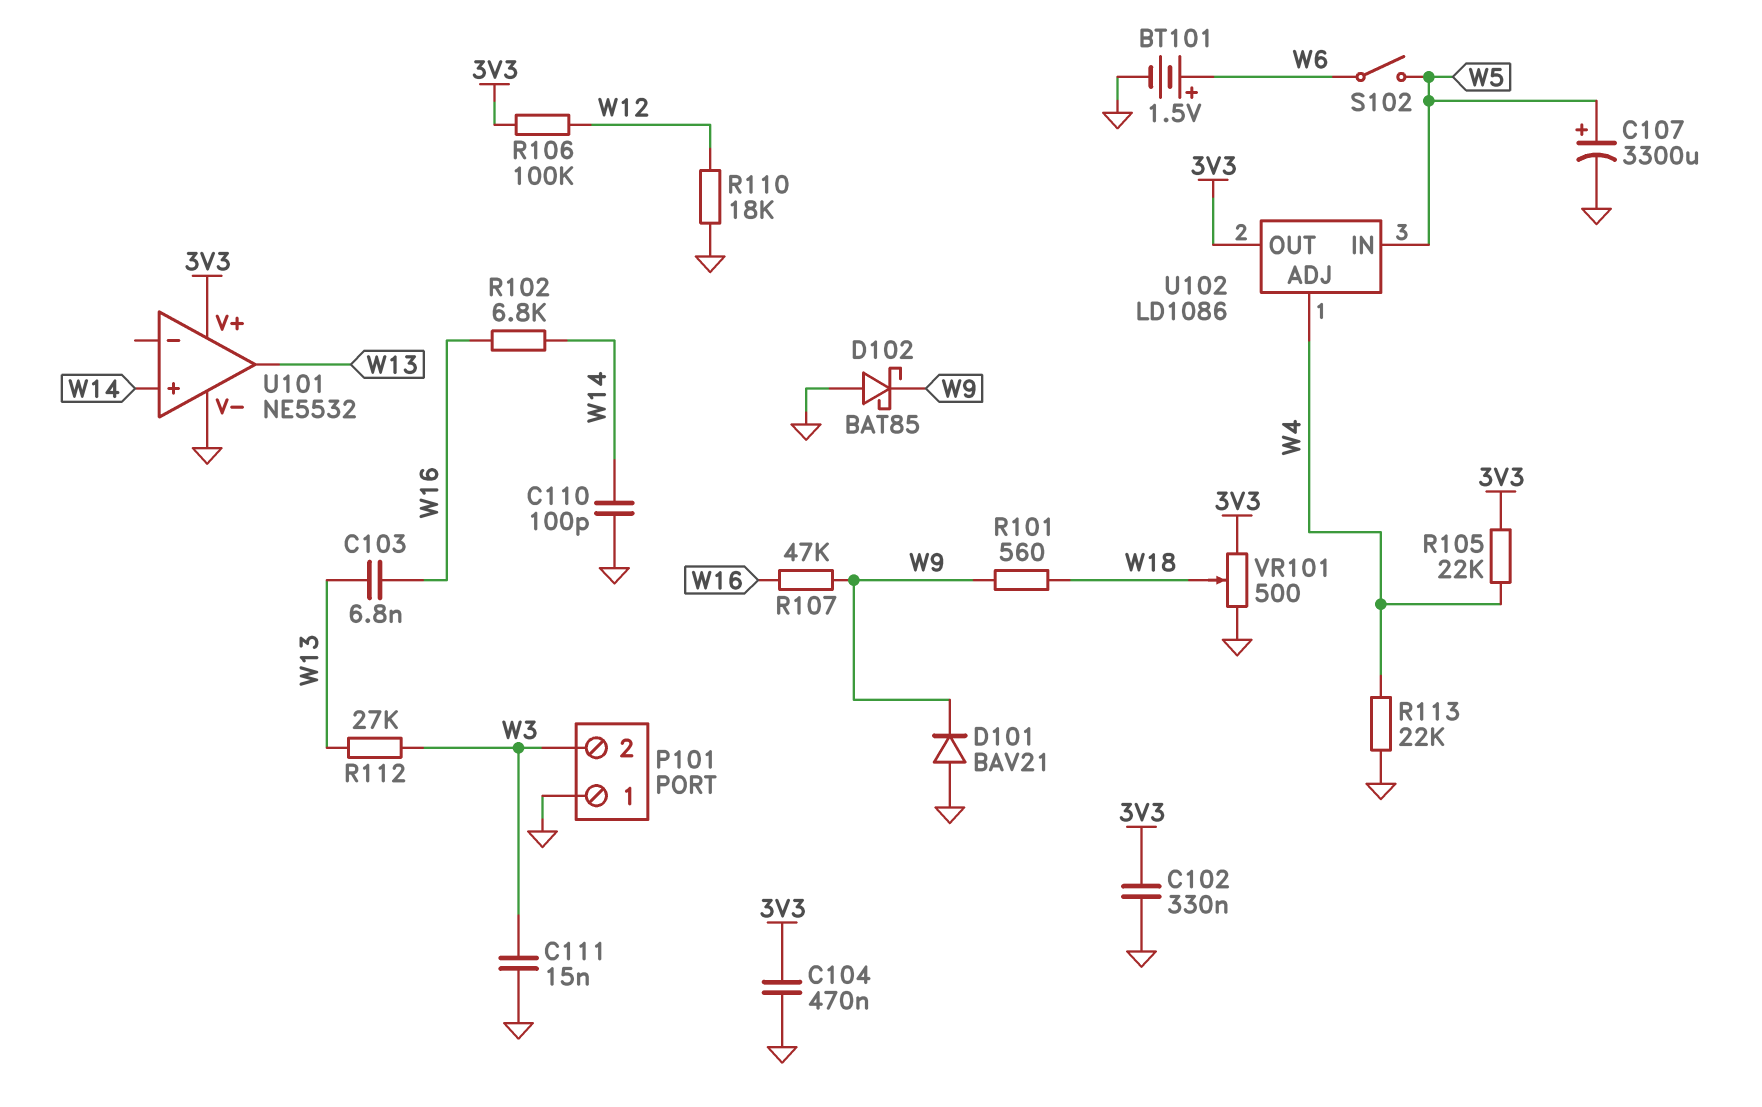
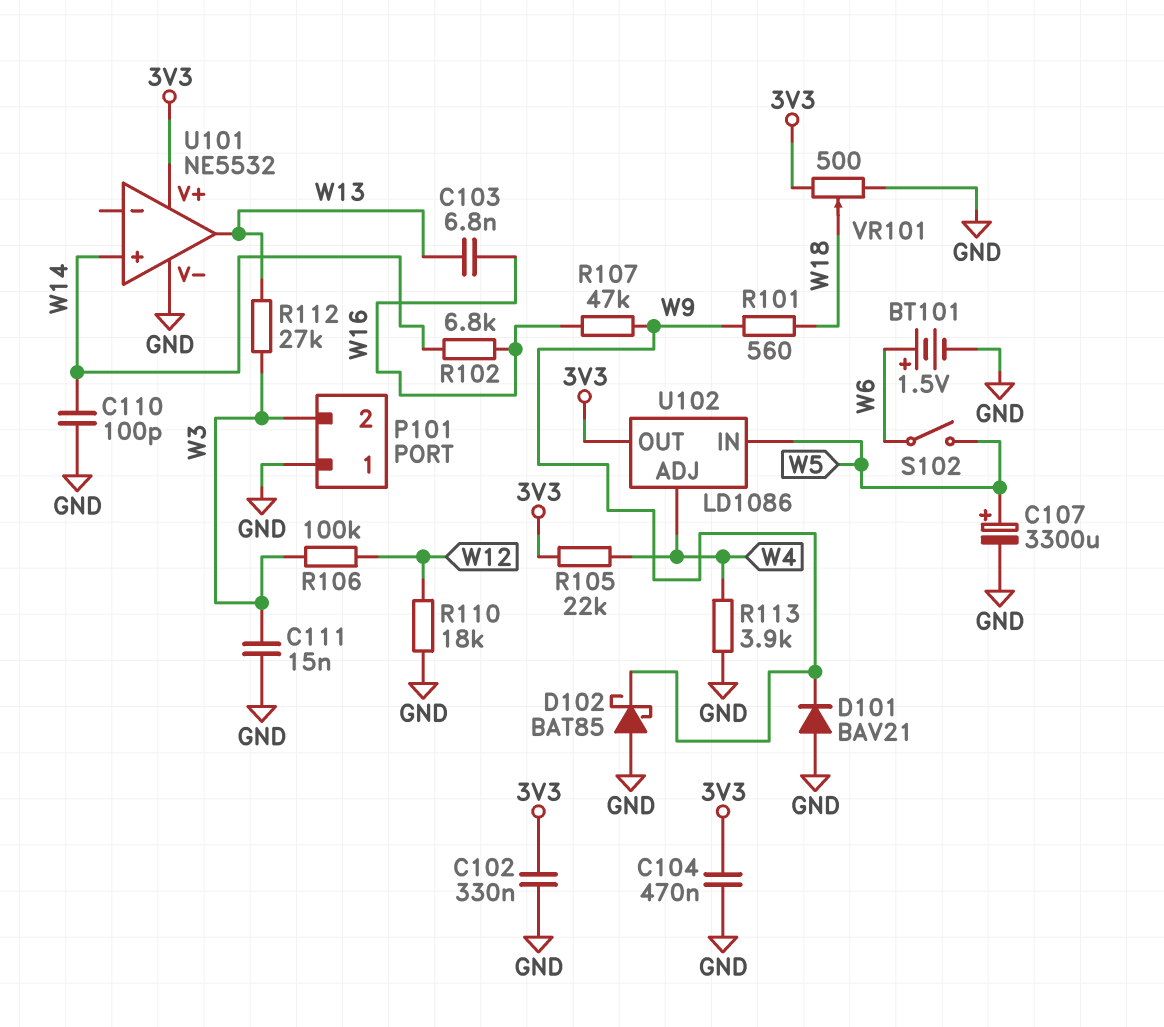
R106: 100k (3V3, W12) -> 100k (W3, W12)
R113: 22k (GND, W4) -> 3.9k (GND, W4)

